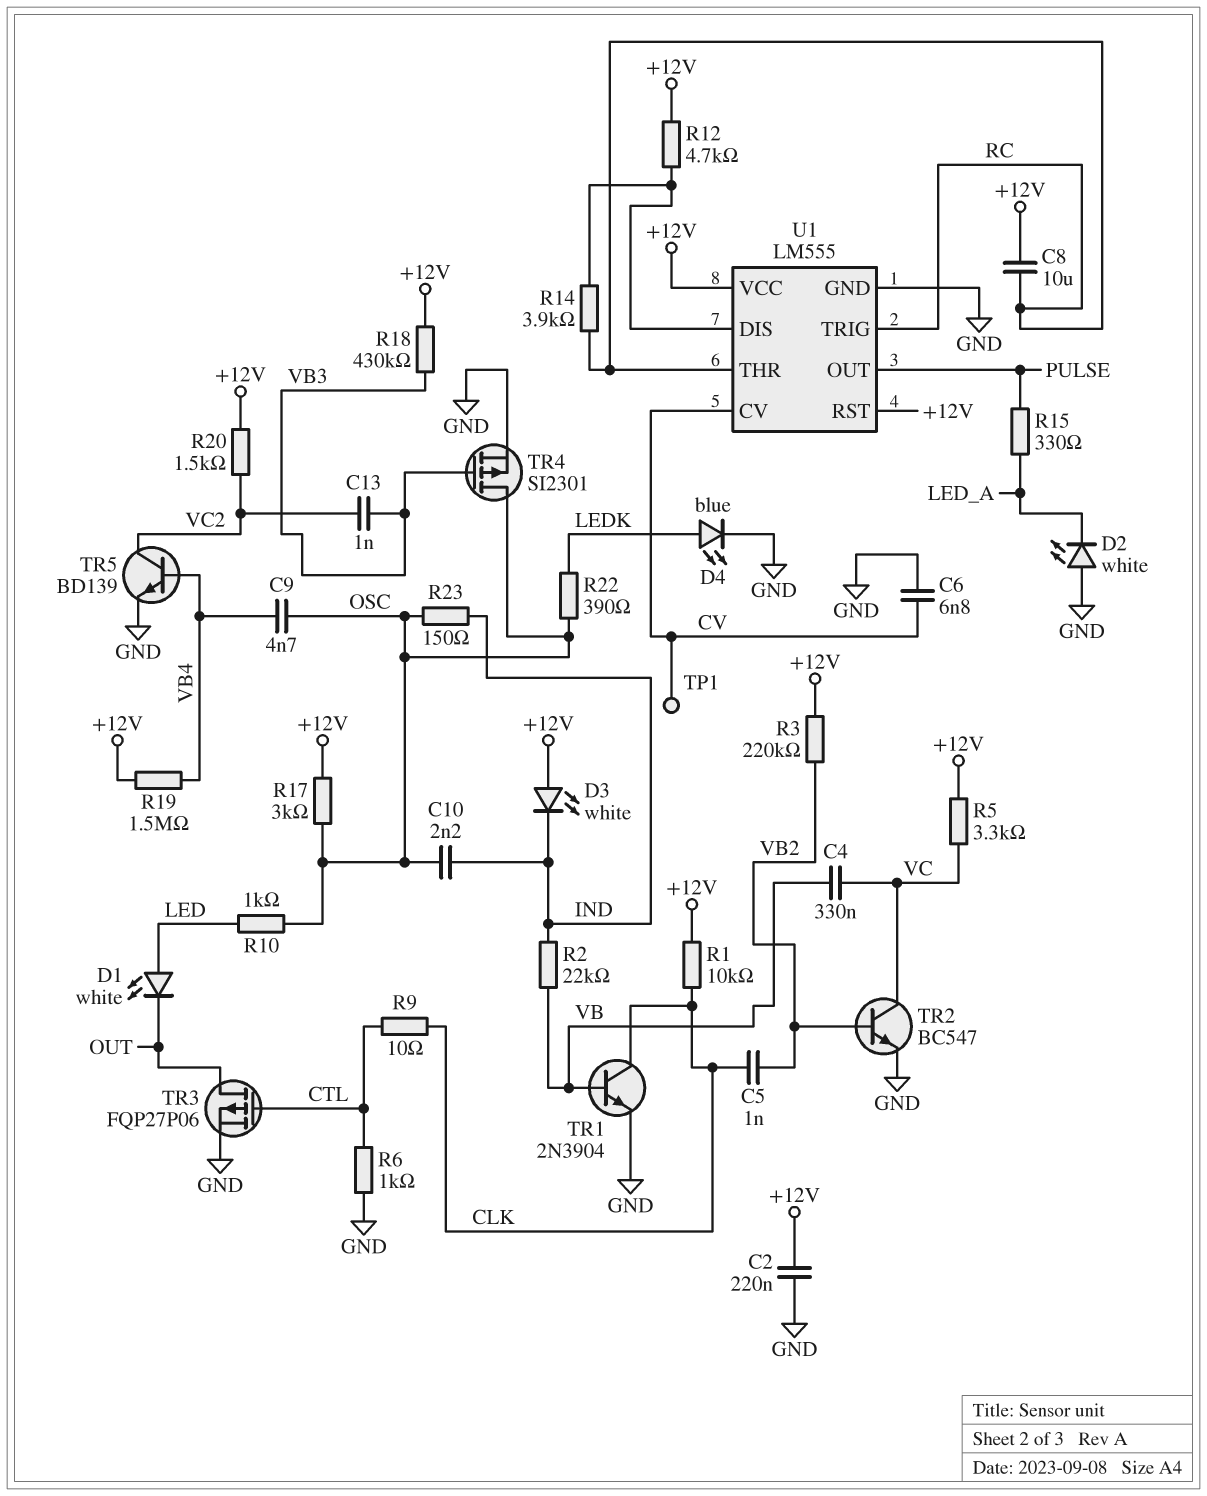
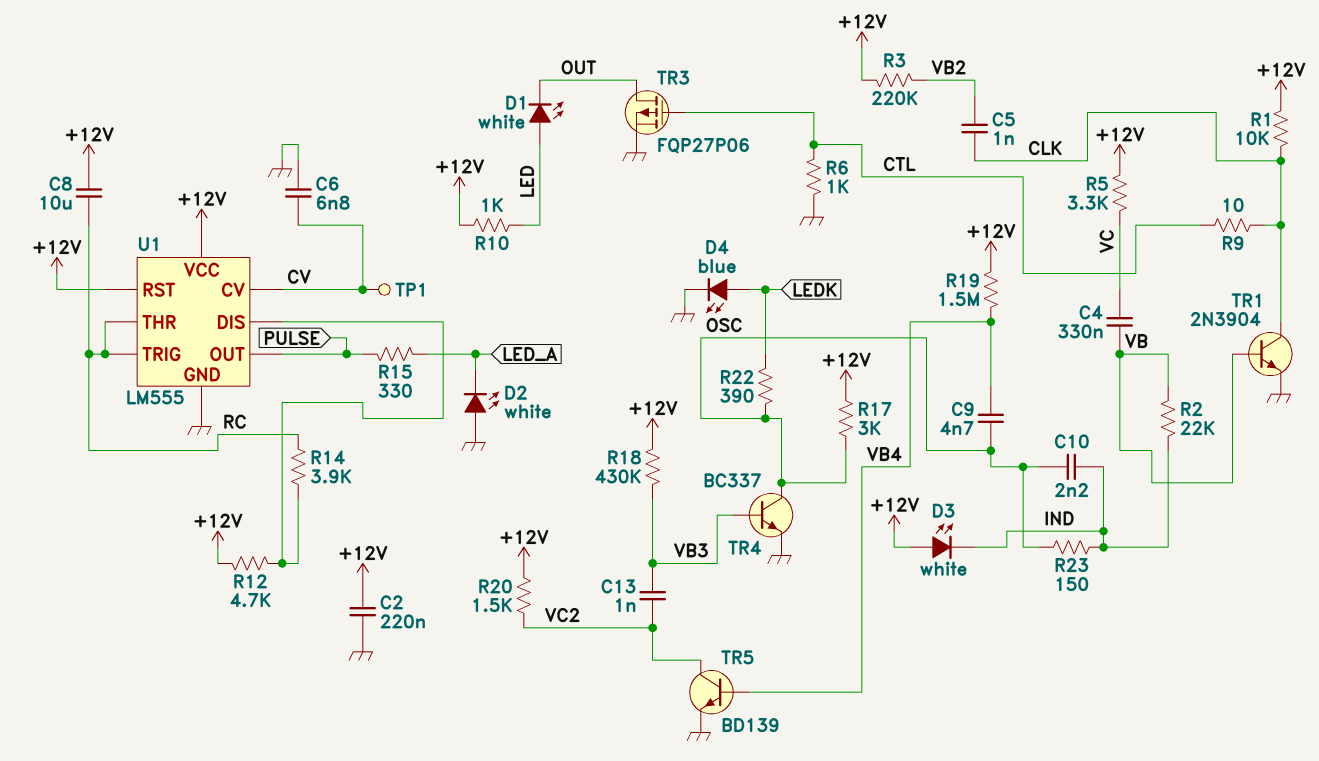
R10: 1k (LED, OSC) -> 1k (+12V, LED)
TR2: NPN BC547 (B VB2, C VC, E GND) -> none
TR4: PMOS SI2301 (G VB3, D OSC, S GND) -> NPN BC337 (B VB3, C OSC, E GND)

